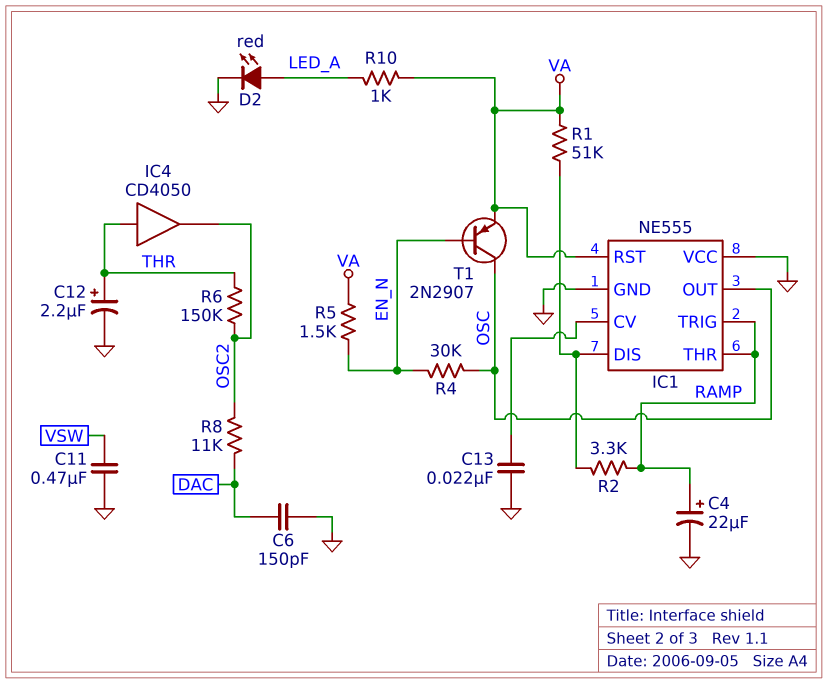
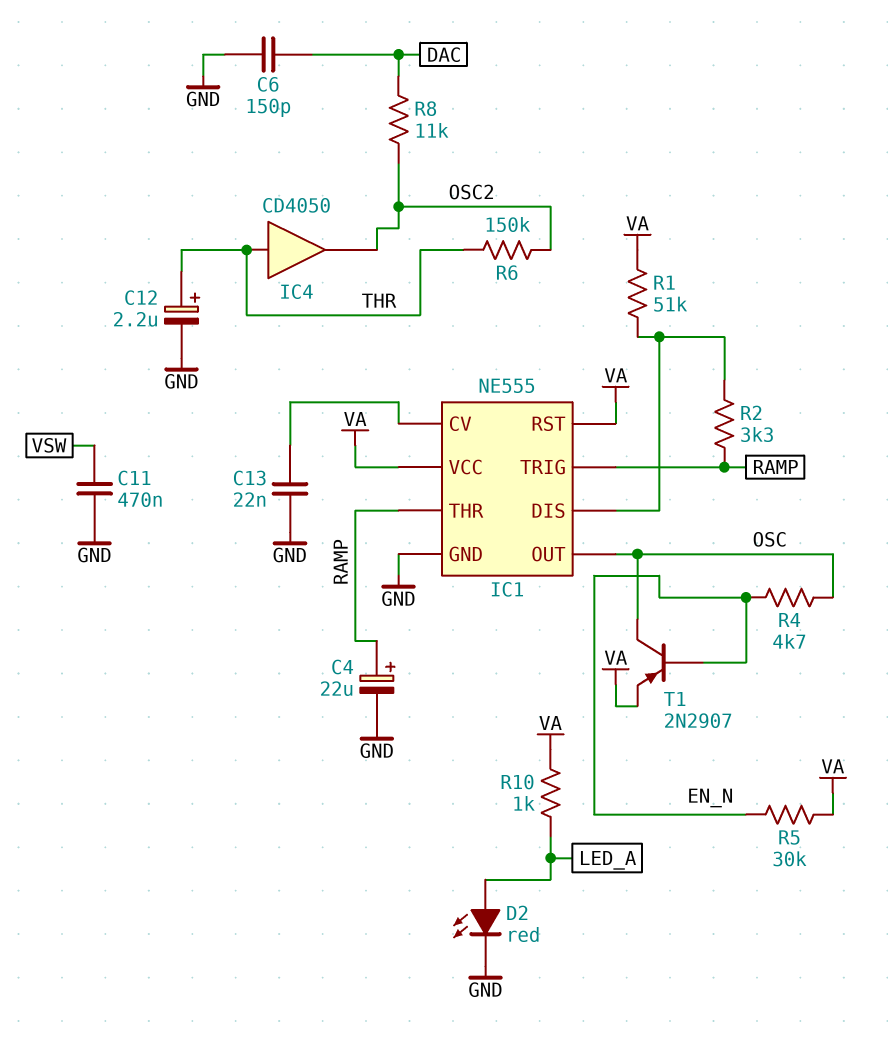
IC1 pin VCC: GND -> VA
R4: 30k (EN_N, OSC) -> 4.7k (EN_N, OSC)
R5: 1.5k (EN_N, VA) -> 30k (EN_N, VA)

